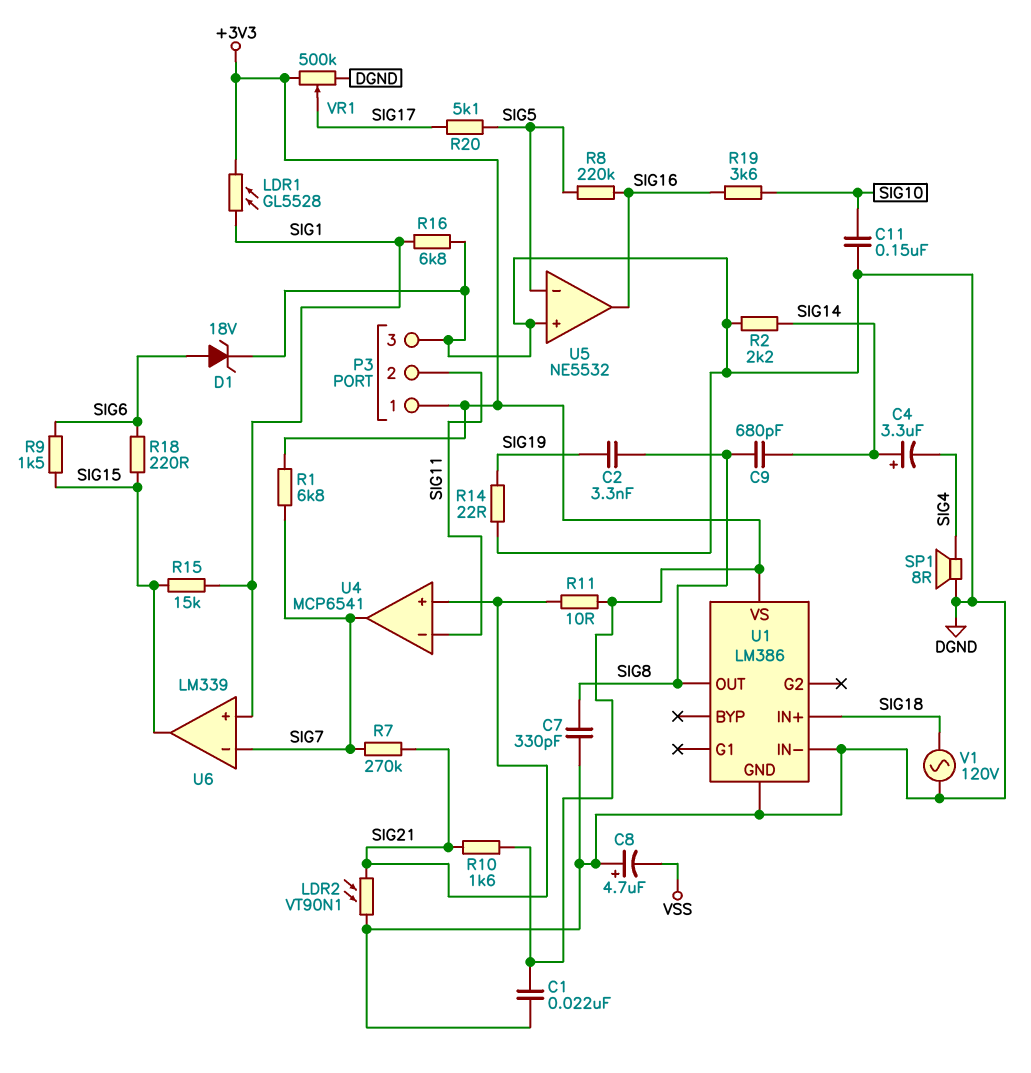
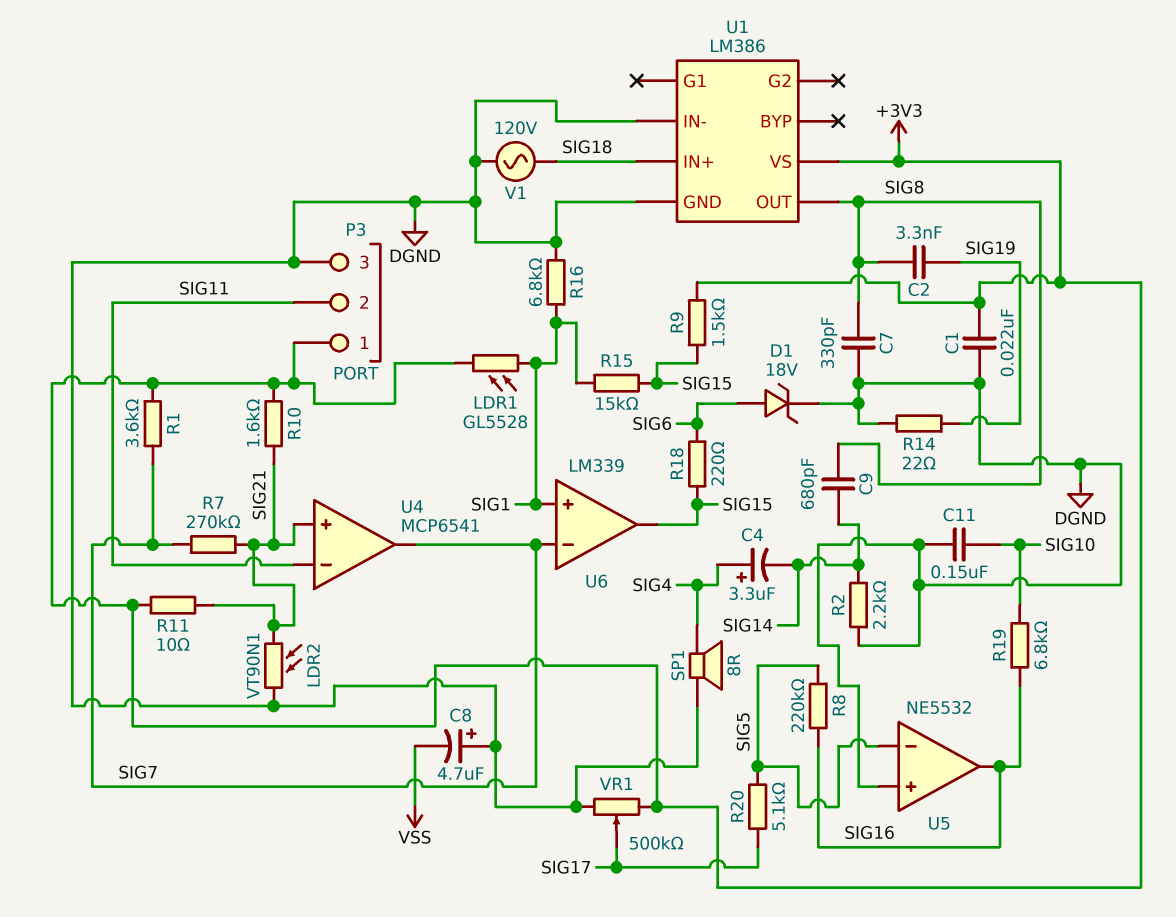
C4: 3.3uF (plus SIG14, minus SIG4) -> 3.3uF (plus SIG4, minus SIG14)
R1: 6.8k (+3V3, SIG7) -> 3.6k (+3V3, SIG7)
R9: 1.5k (SIG6, SIG15) -> 1.5k (+3V3, SIG15)
R19: 3.6k (SIG10, SIG16) -> 6.8k (SIG10, SIG16)

